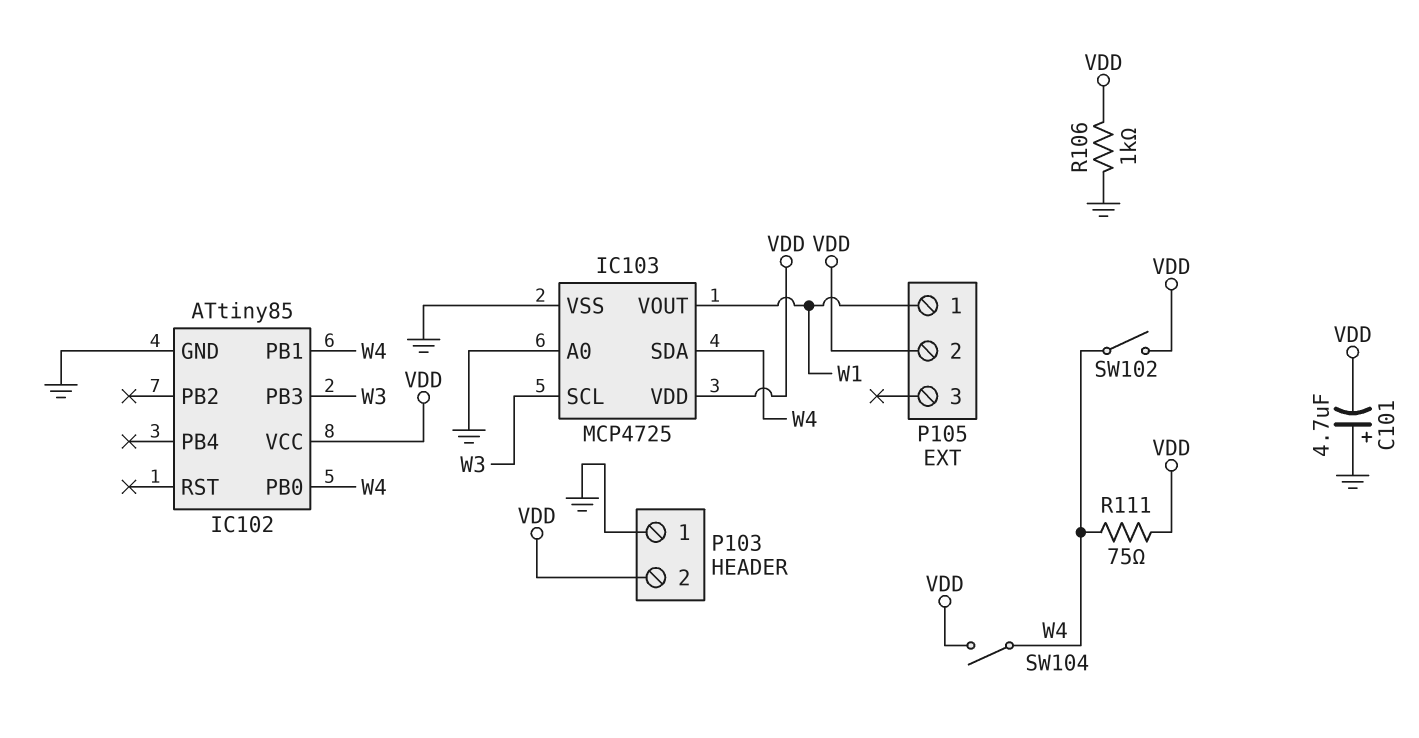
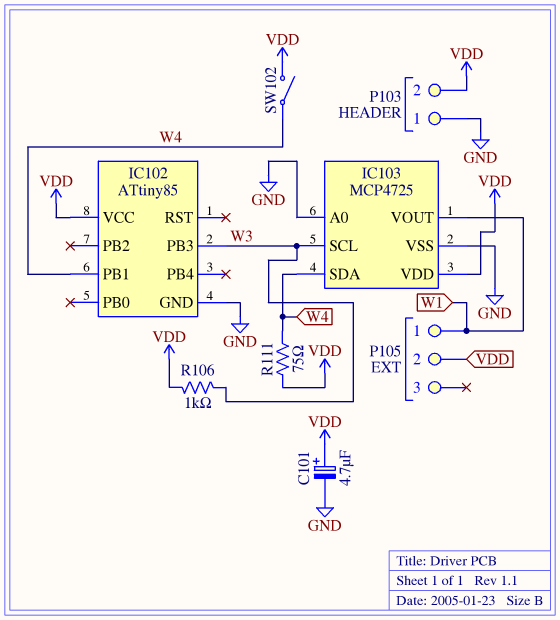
C101: 4.7uF (plus GND, minus VDD) -> 4.7uF (plus VDD, minus GND)
IC102 pin PB0: W4 -> none
R106: 1k (GND, VDD) -> 1k (VDD, W3)
SW104: switch (VDD, W4) -> none

